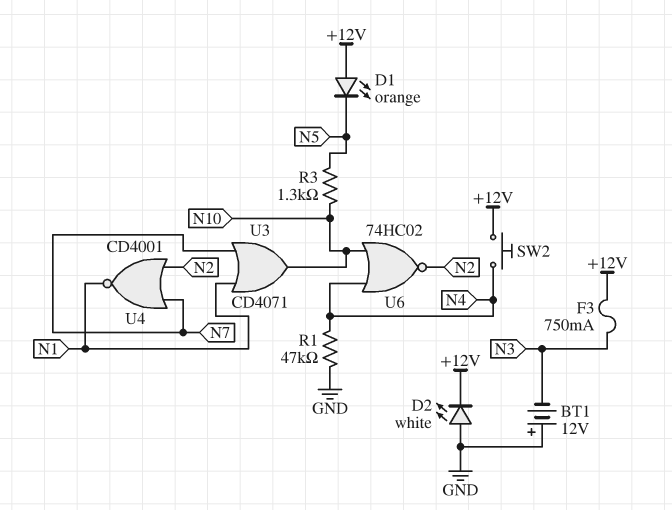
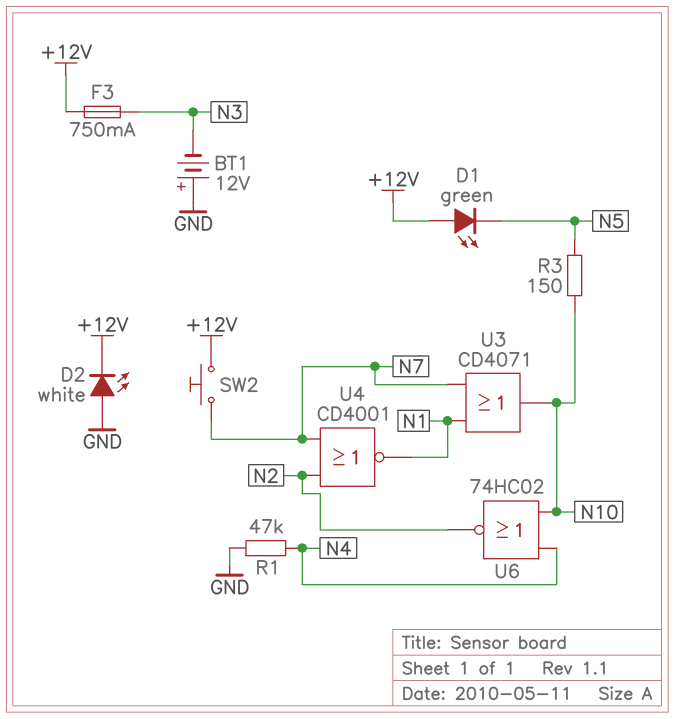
D1: LED orange (A +12V, K N5) -> LED green (A +12V, K N5)
R3: 1.3k (N5, N10) -> 150 (N5, N10)
SW2: button (+12V, N4) -> button (+12V, N7)

